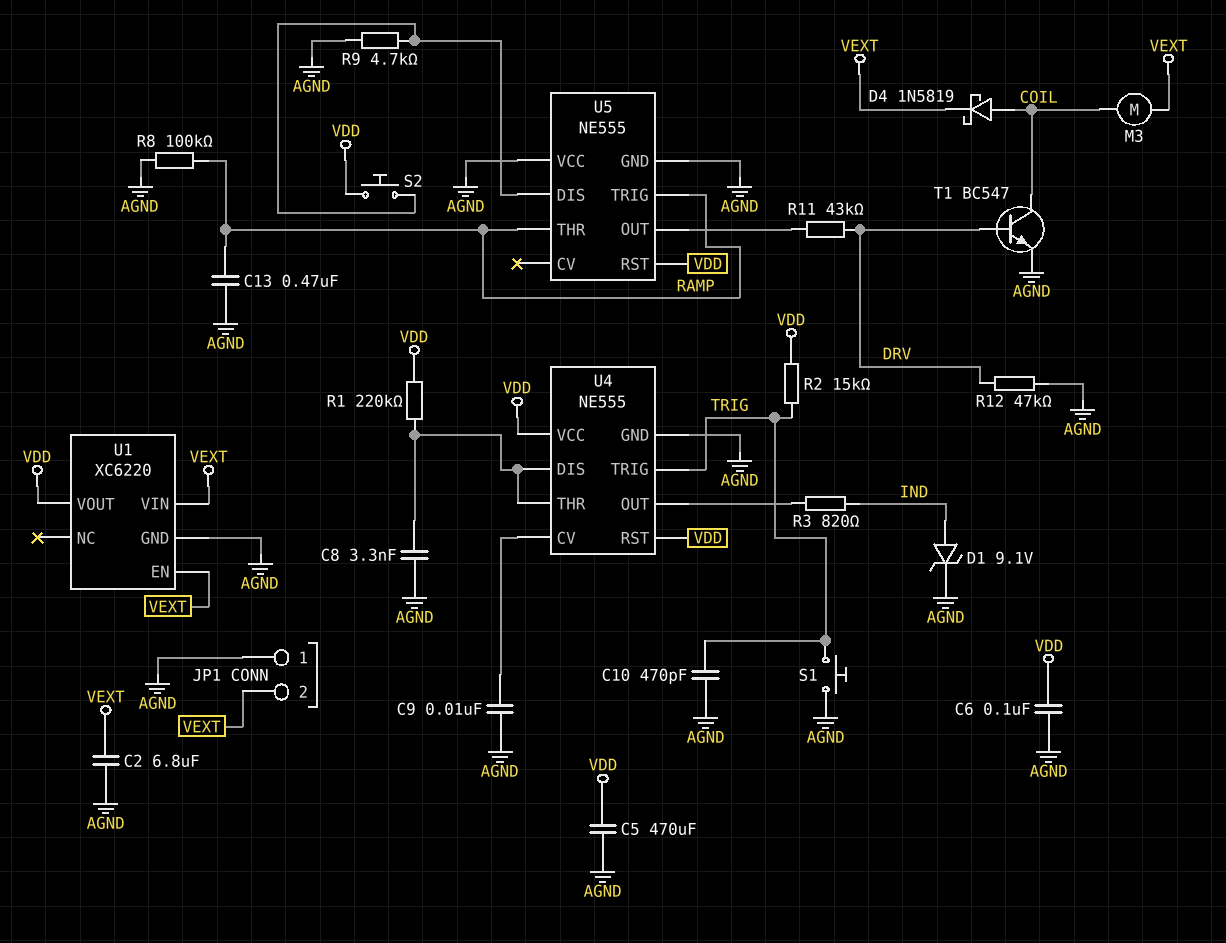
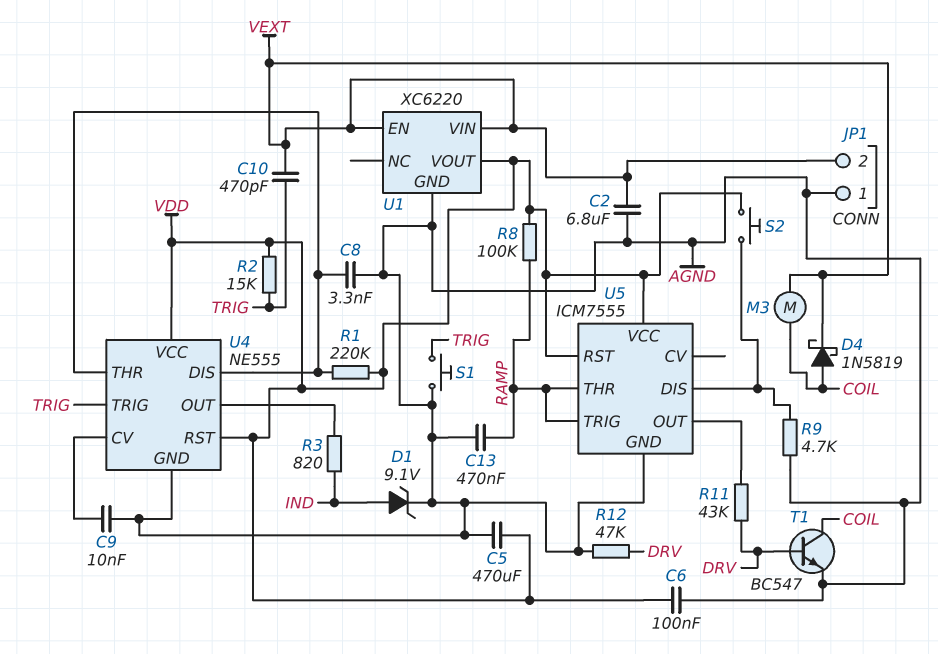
C10: 470pF (AGND, TRIG) -> 470pF (TRIG, VEXT)
R8: 100k (AGND, RAMP) -> 100k (RAMP, VDD)
U5: NE555 -> ICM7555
U5 pin VCC: AGND -> VDD

